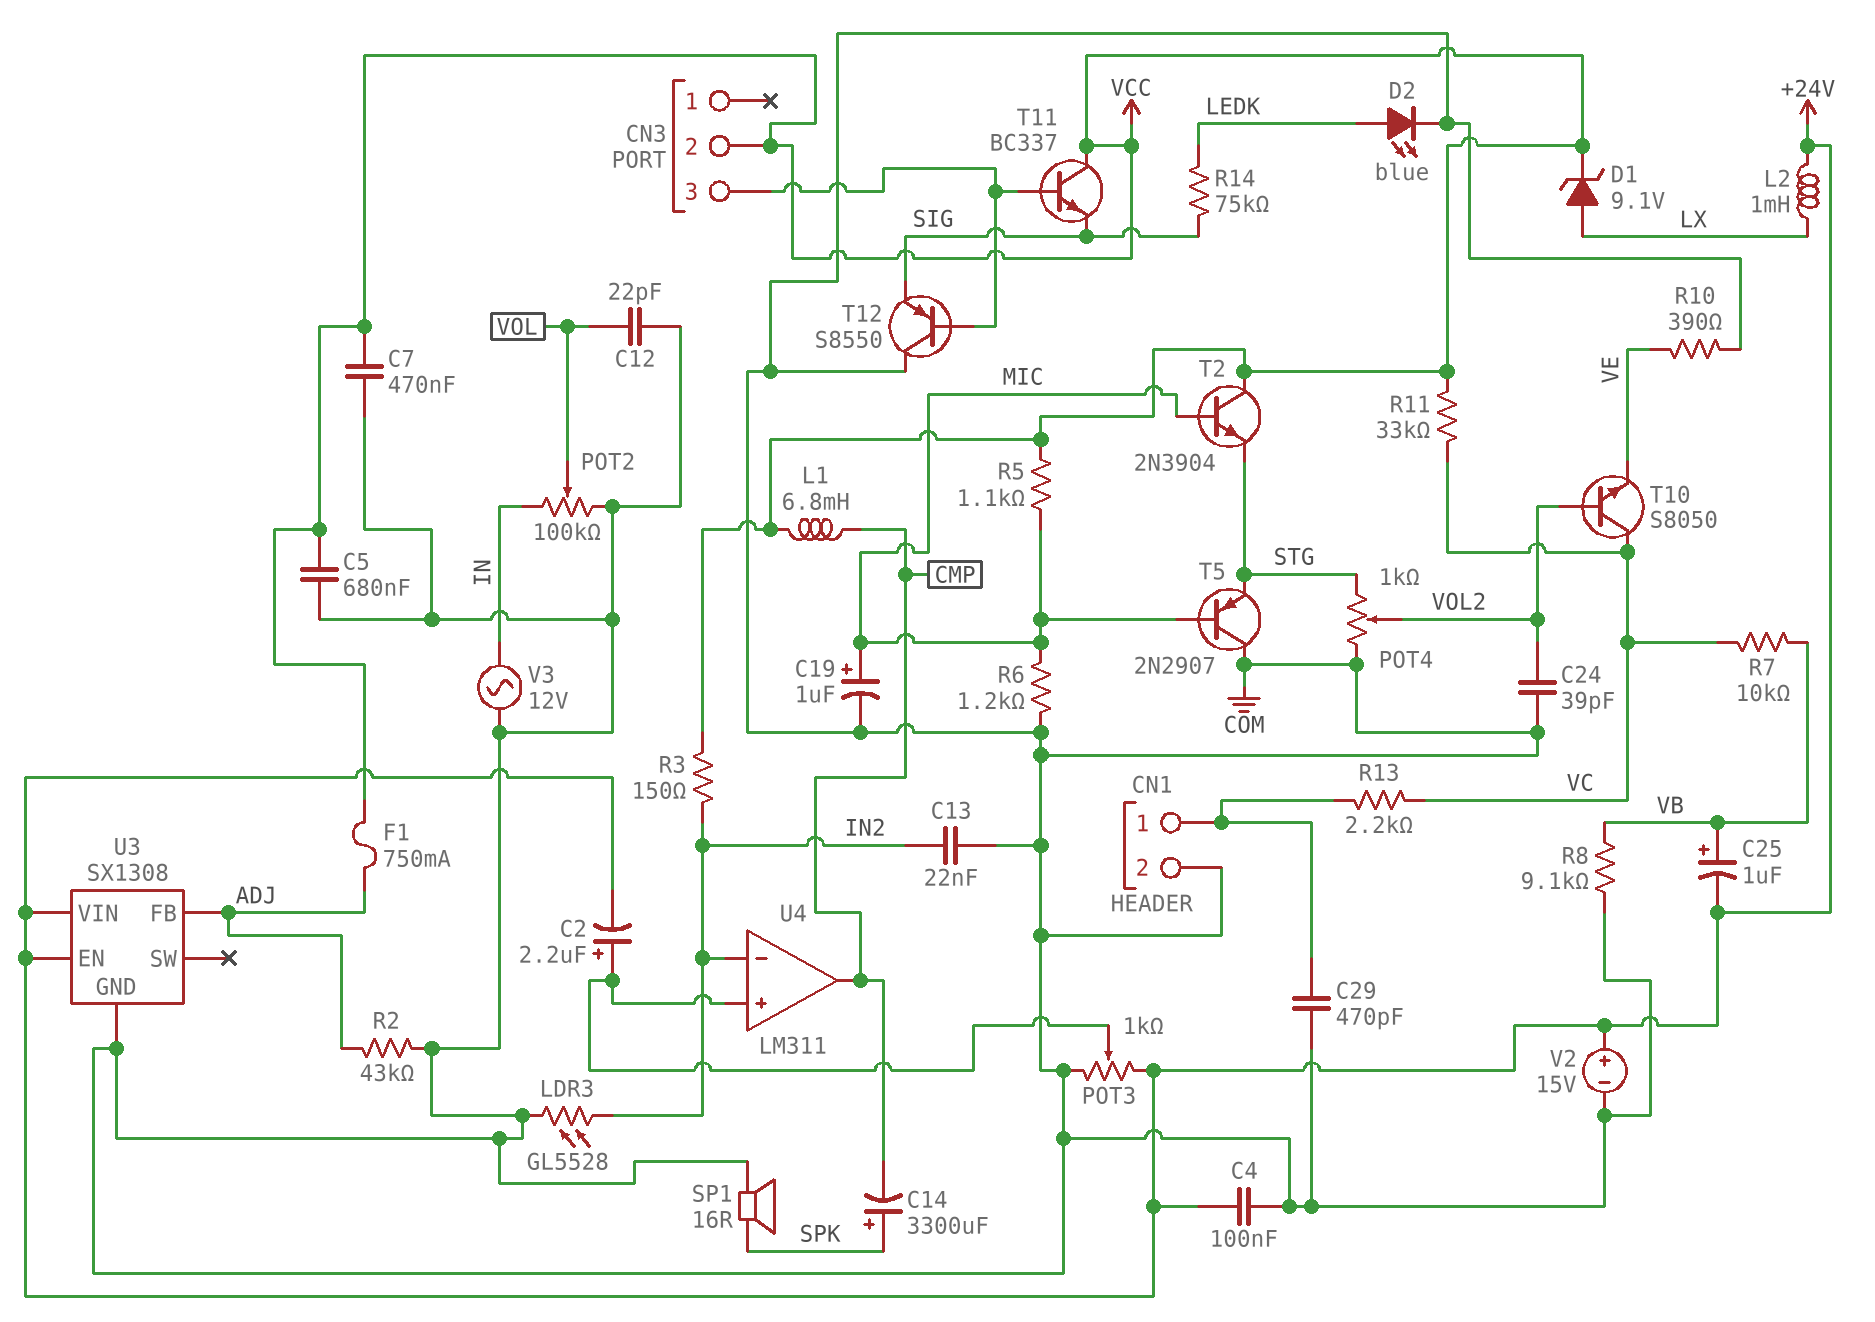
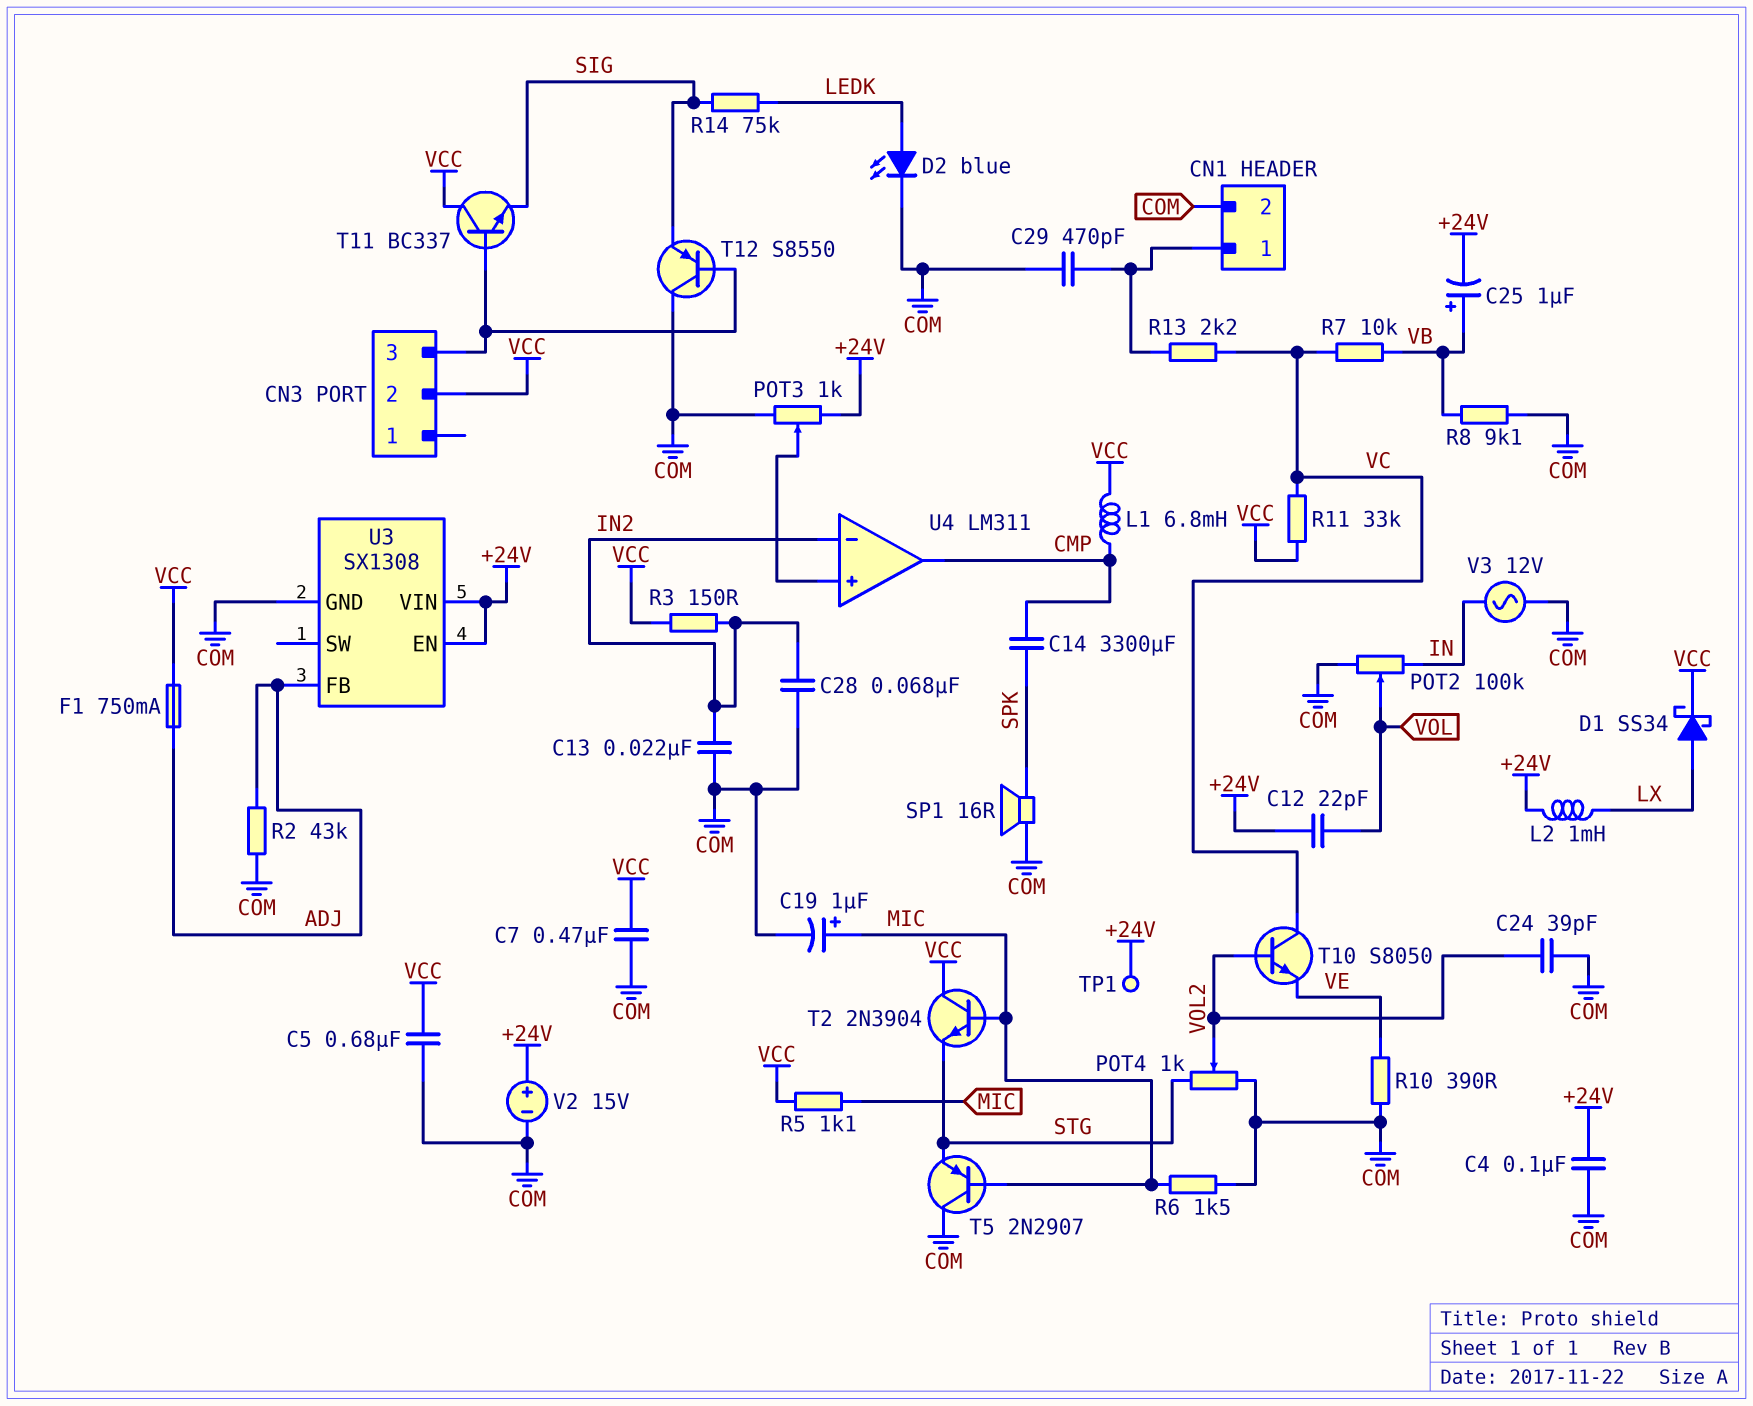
C2: 2.2uF (plus U4/in+, minus +24V) -> none
C12: 22pF (COM, VOL) -> 22pF (+24V, VOL)
C14: 3300uF (plus SPK, minus CMP) -> 3300uF (CMP, SPK)
C28: none -> 68nF (COM, IN2)
D1: zener 9.1V (A LX, K VCC) -> schottky SS34 (A LX, K VCC)
LDR3: GL5528 (COM, IN2) -> none
R6: 1.2k (COM, MIC) -> 1.5k (COM, MIC)
TP1: none -> test point (+24V)

